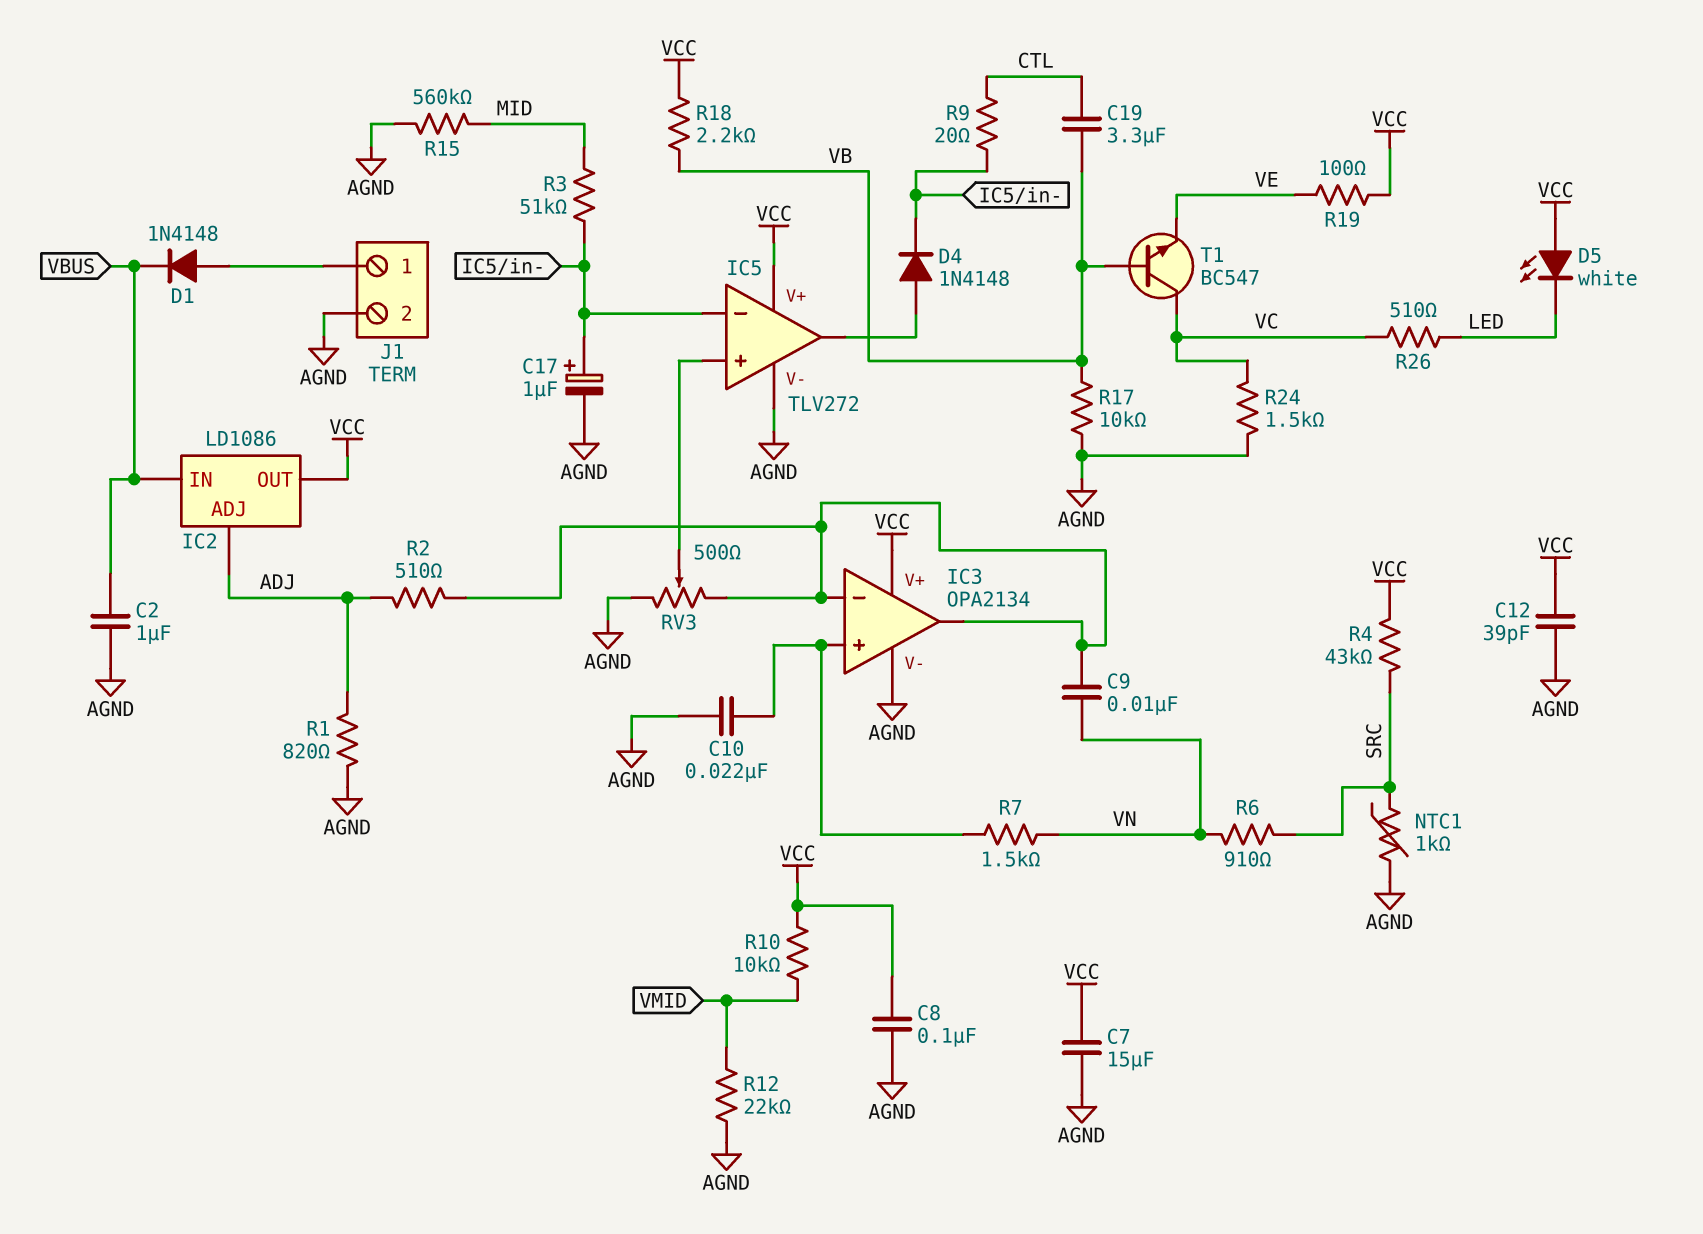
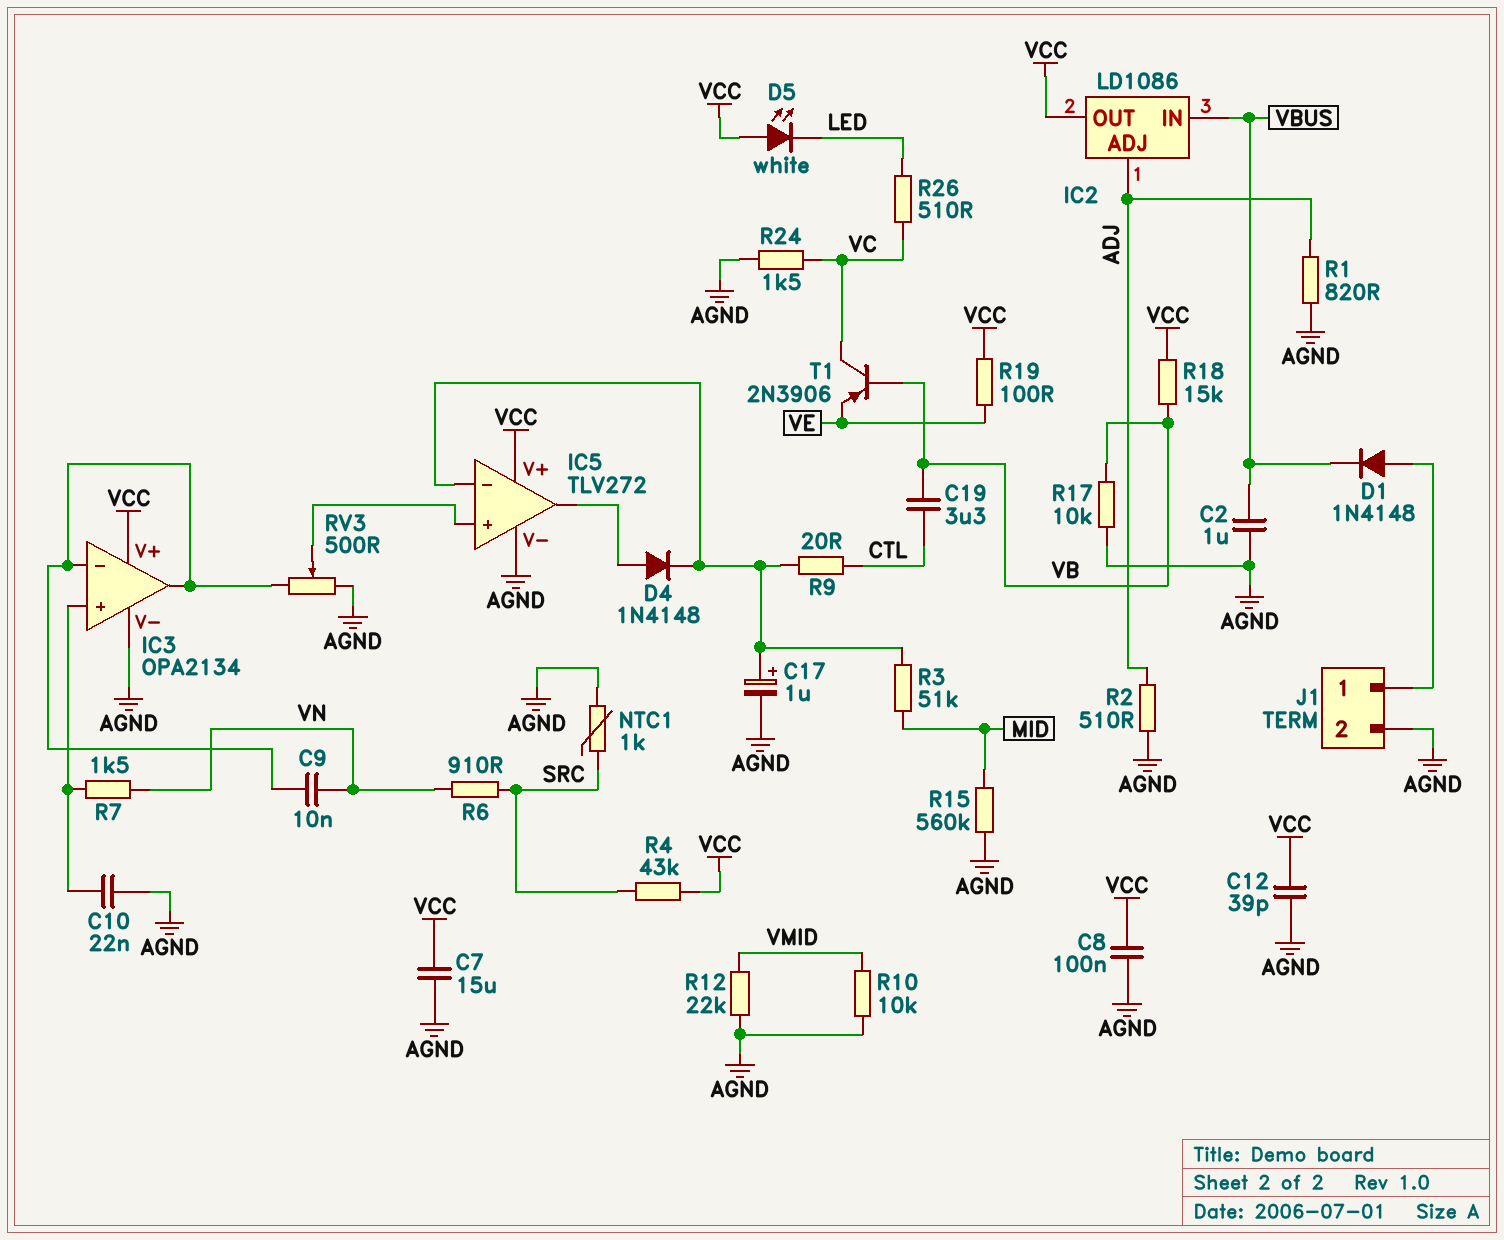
R2: 510 (ADJ, IC3/in-) -> 510 (ADJ, AGND)
R10: 10k (VCC, VMID) -> 10k (AGND, VMID)
R18: 2.2k (VB, VCC) -> 15k (VB, VCC)
T1: NPN BC547 (B VB, C VC, E VE) -> PNP 2N3906 (B VB, C VC, E VE)

